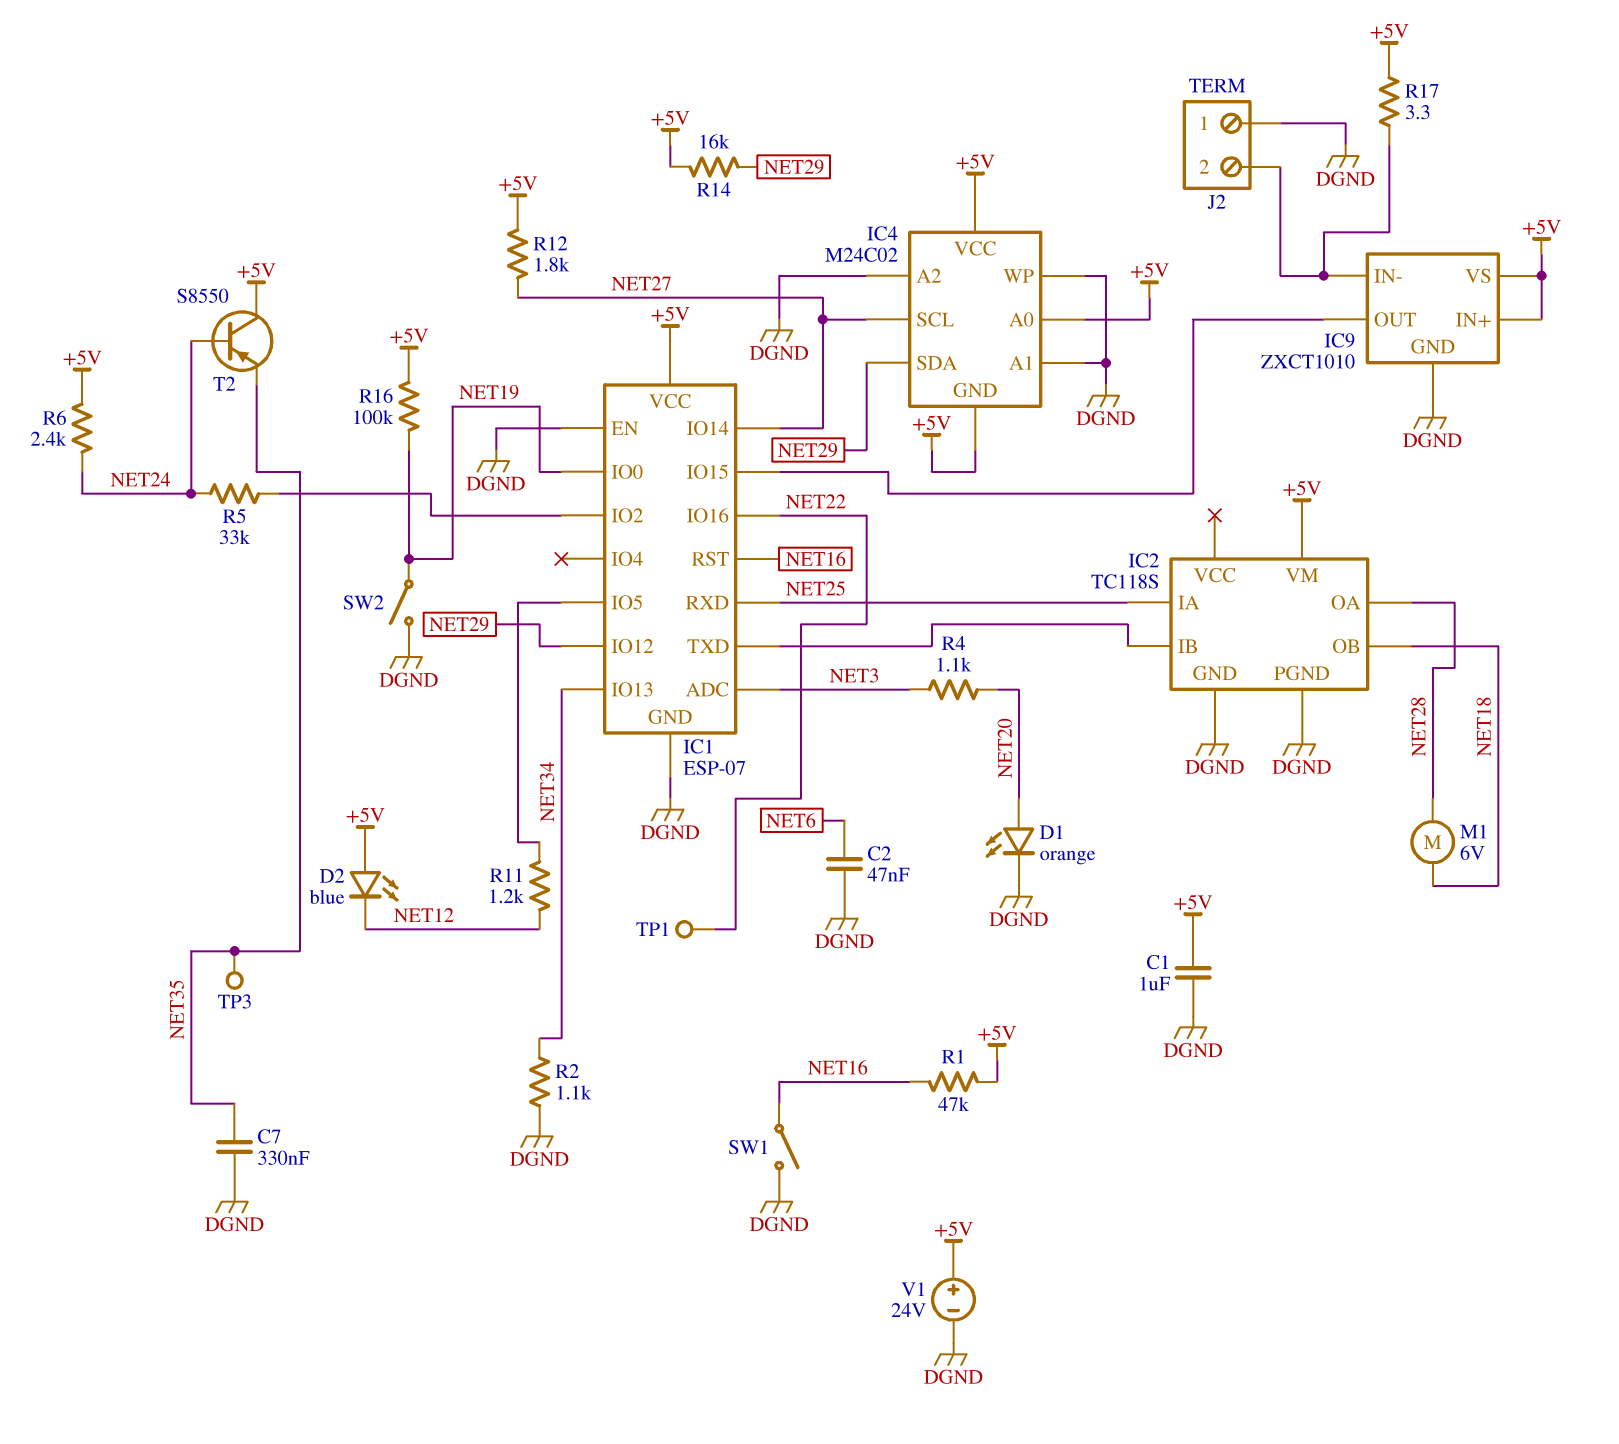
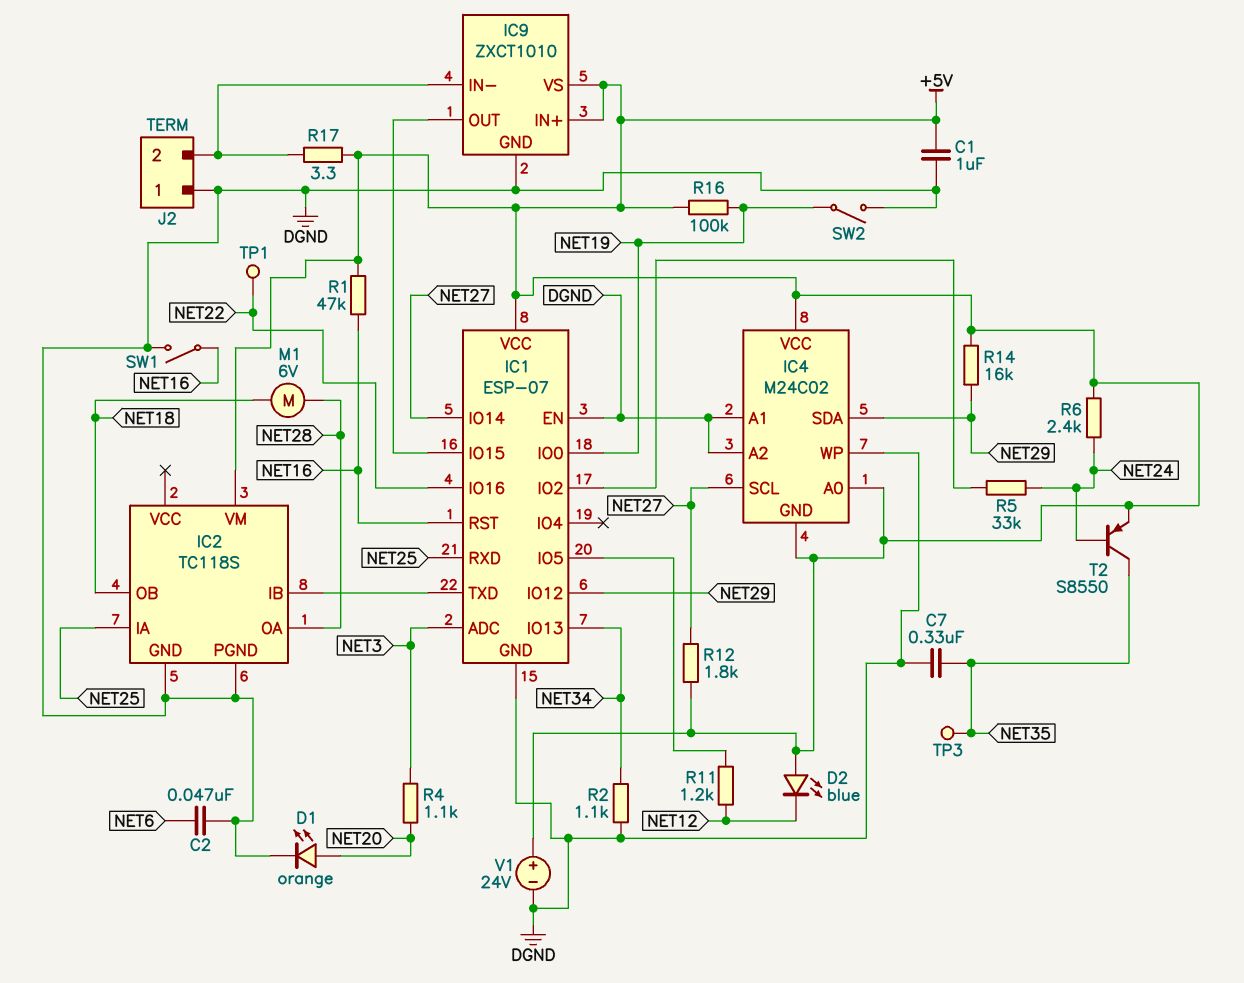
T2: PNP S8550 (B NET24, C +5V, E NET35) -> PNP S8550 (B NET24, C NET35, E +5V)

